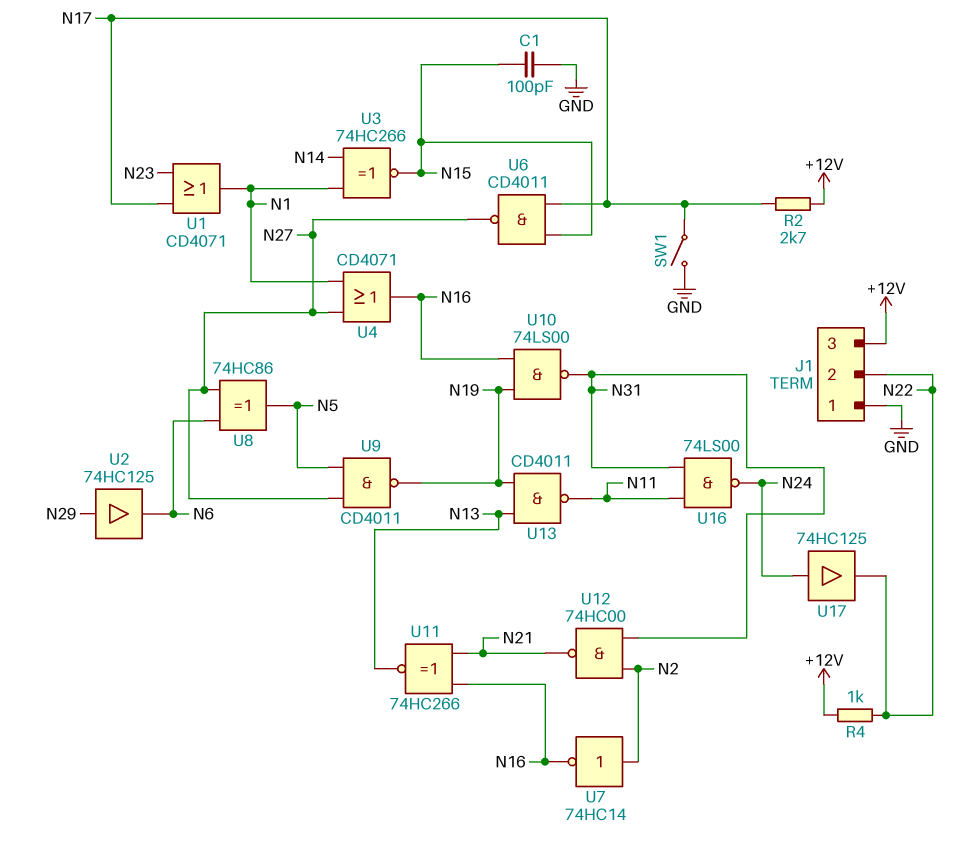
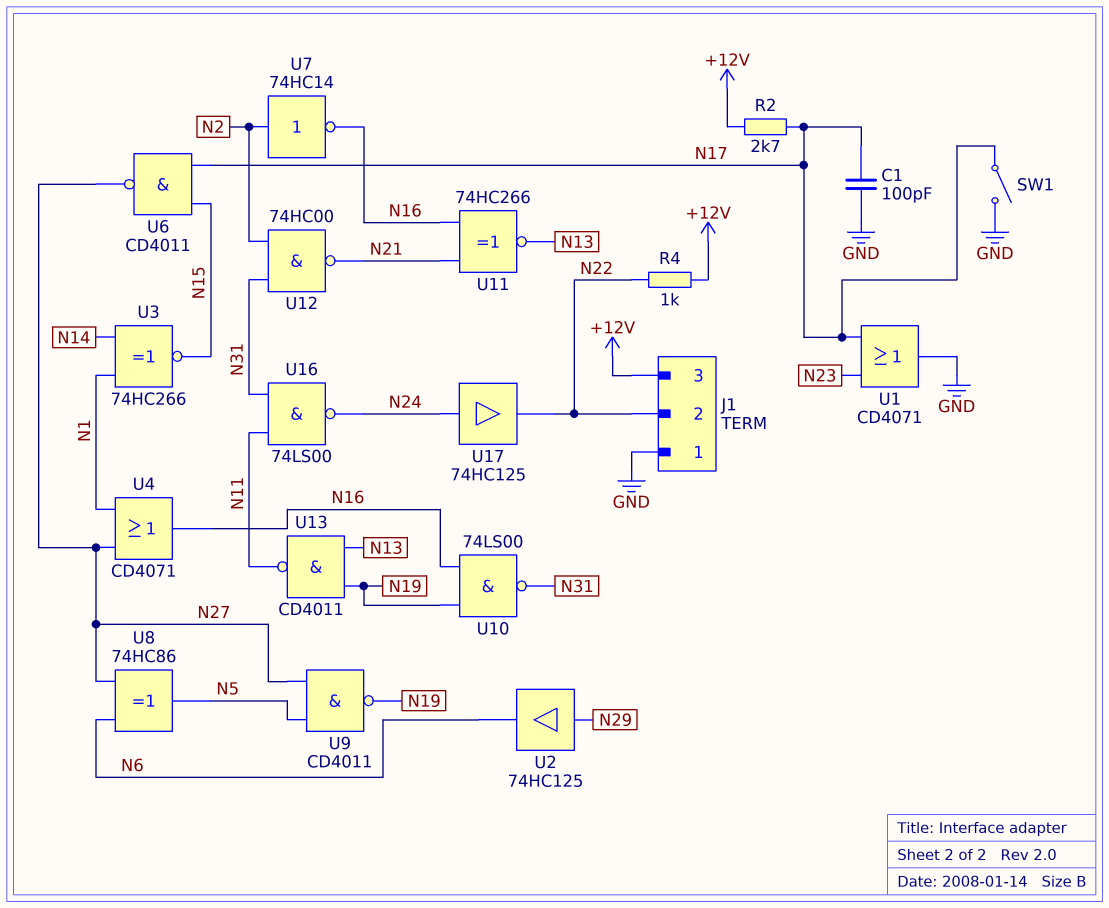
C1: 100pF (GND, N15) -> 100pF (GND, N17)
U1: OR CD4071 (in N17, in N23, out N1) -> OR CD4071 (in N17, in N23, out GND)

